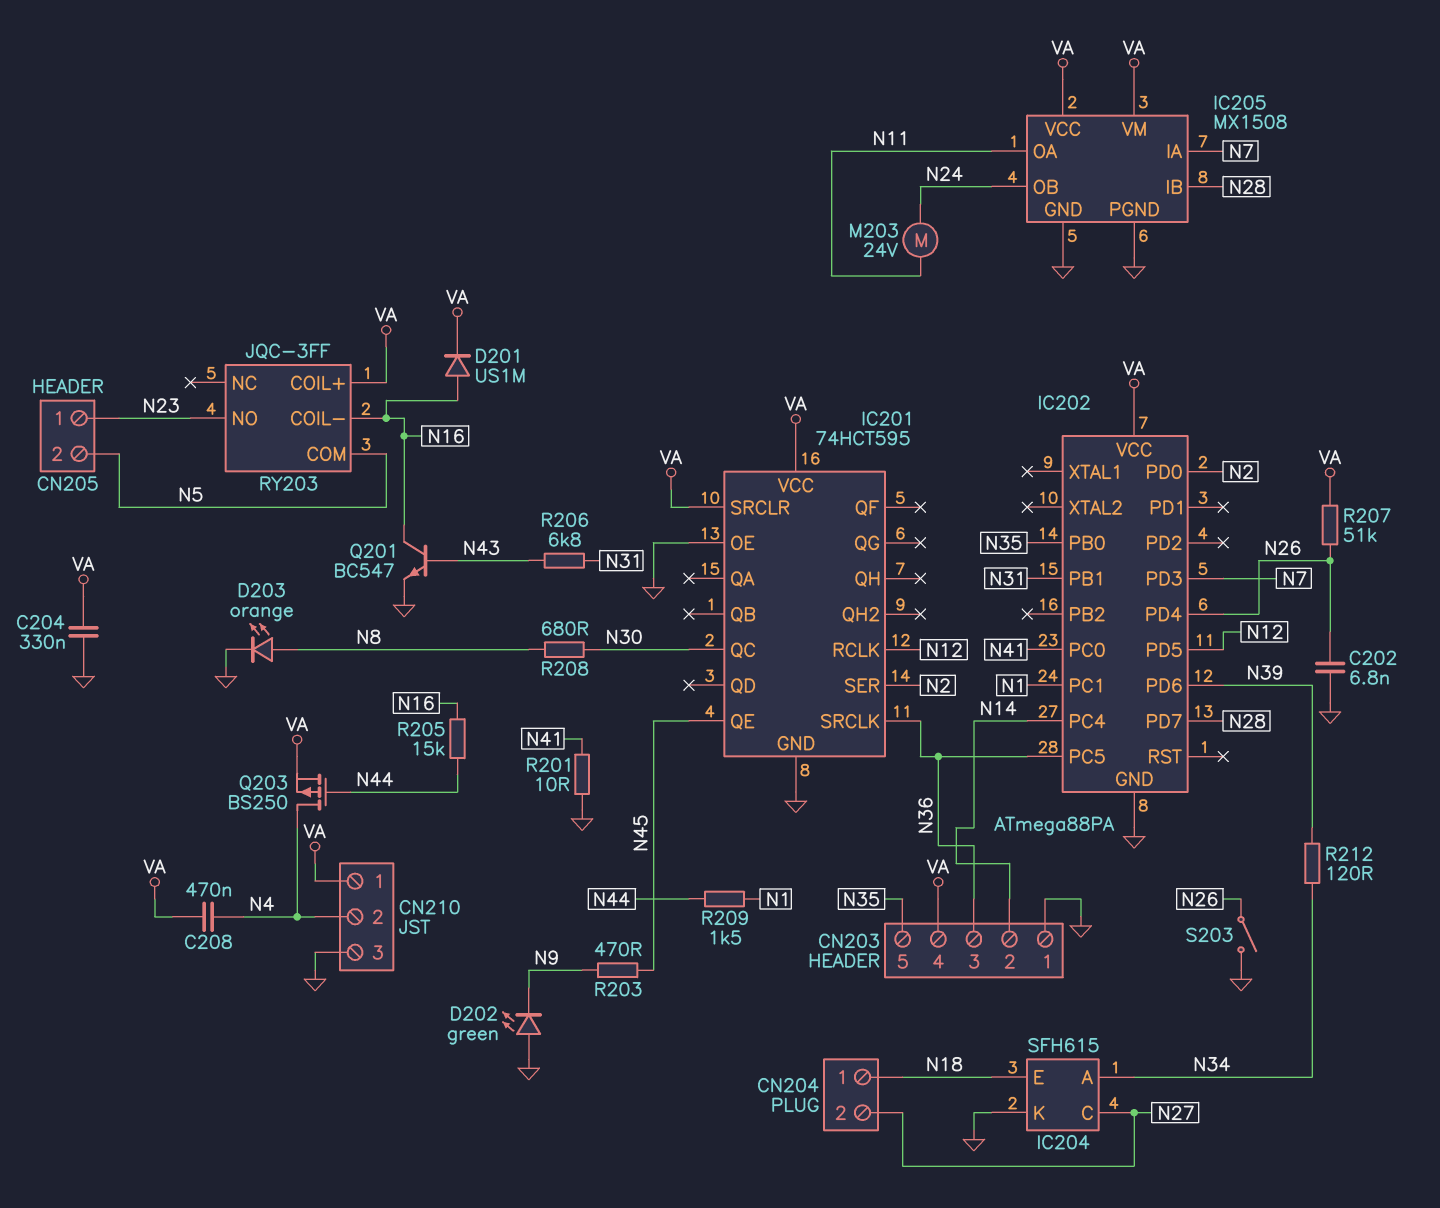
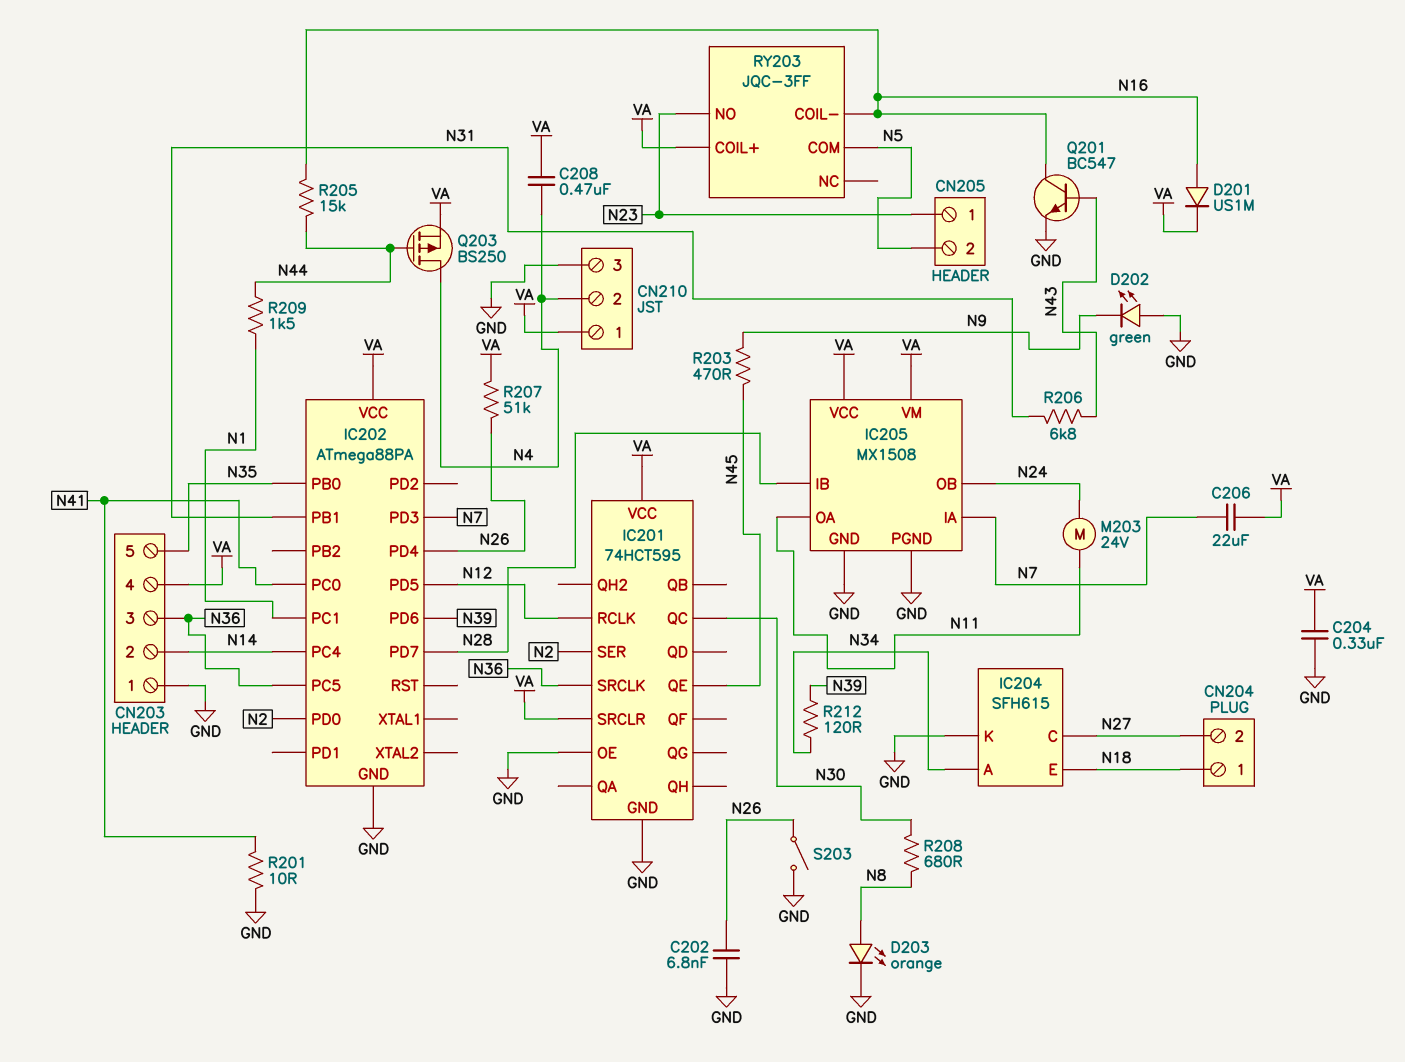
C206: none -> 22uF (N7, VA)

